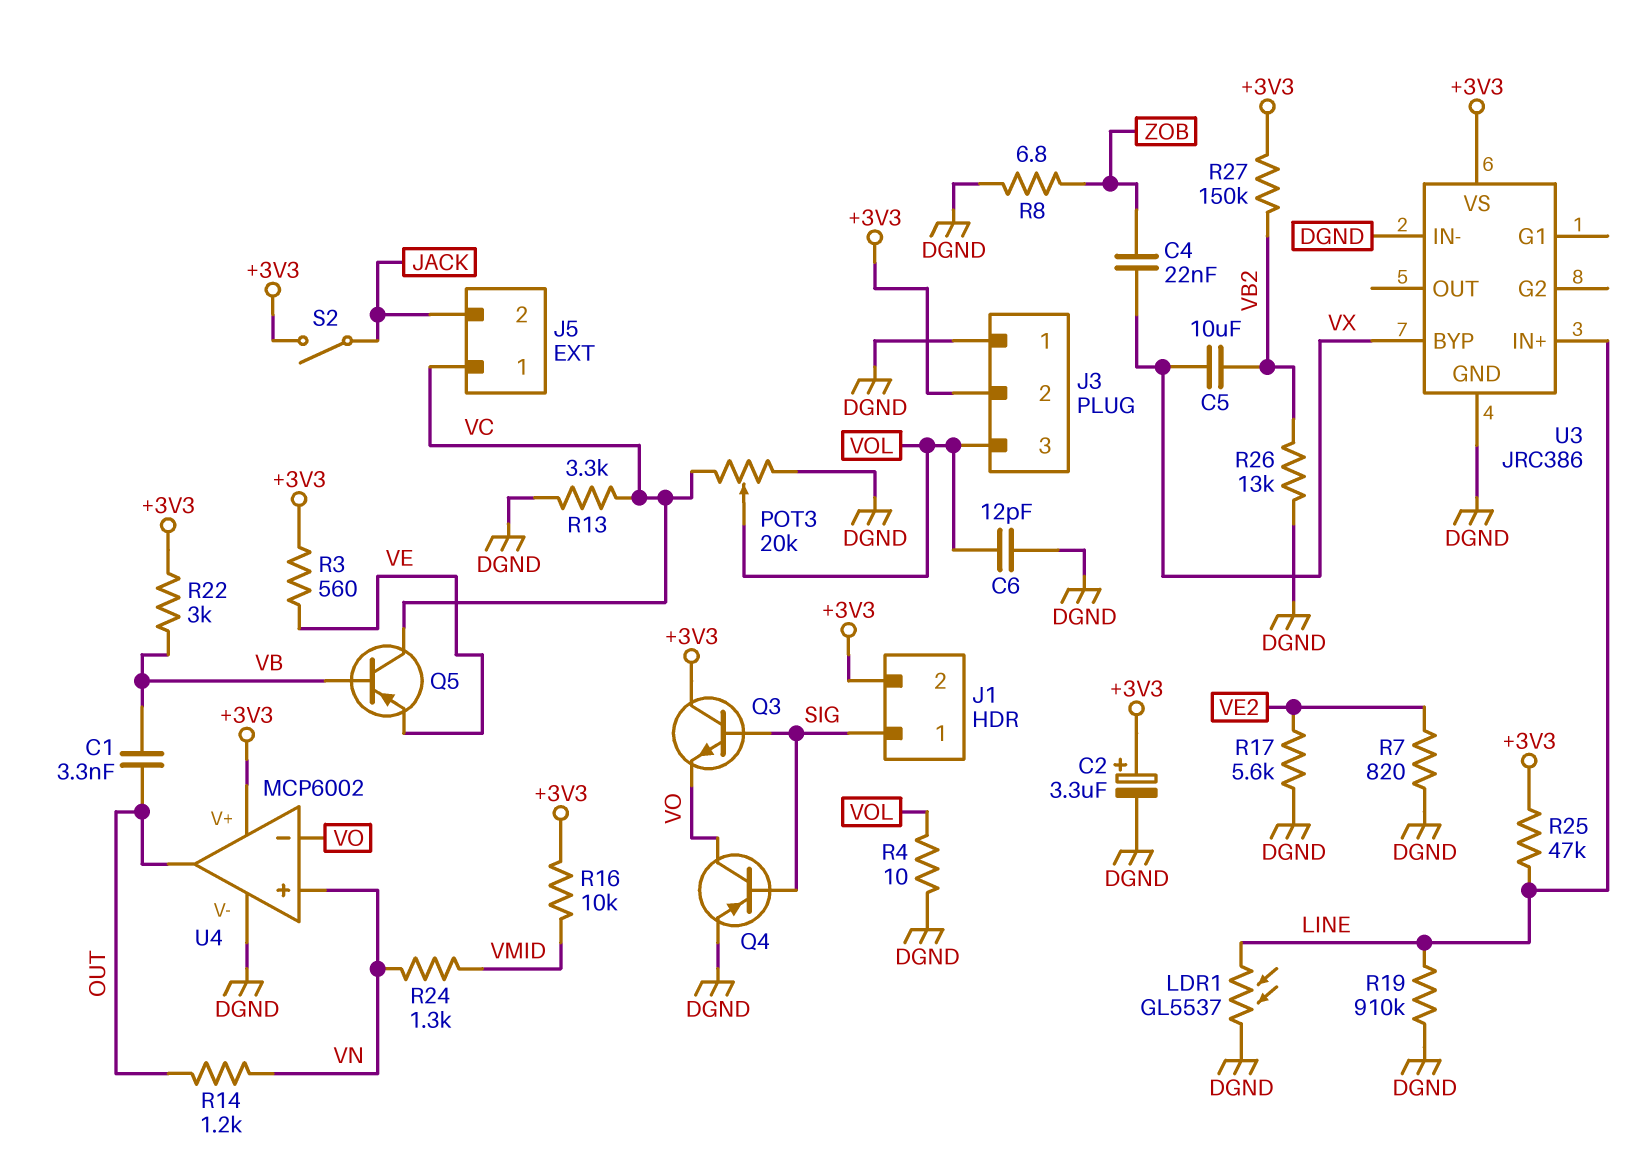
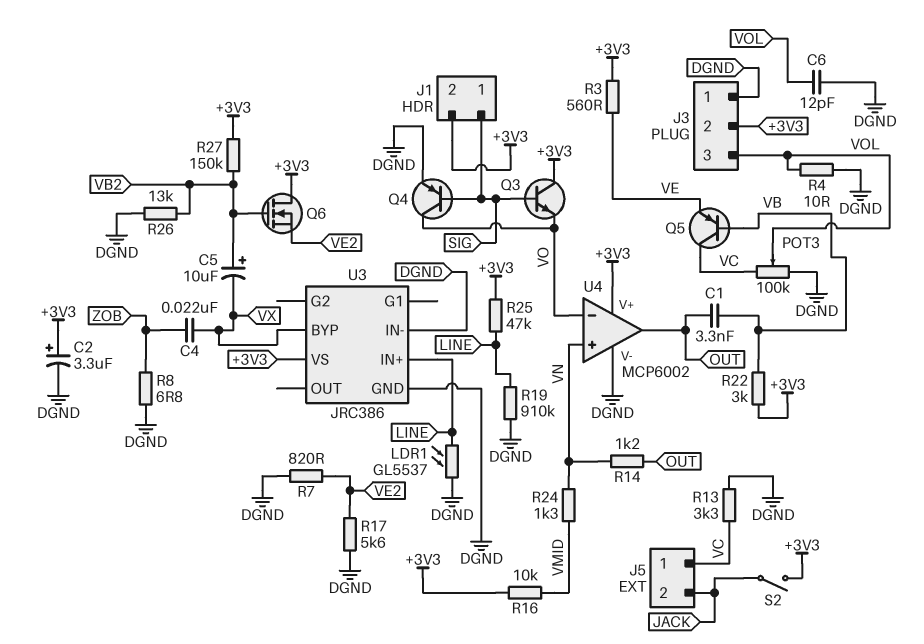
C5: 10uF (VB2, VX) -> 10uF (plus VB2, minus VX)
POT3: 20k (DGND, VC, wiper VOL) -> 100k (DGND, VC, wiper VOL)
Q6: none -> NMOS (G VB2, D +3V3, S VE2)

